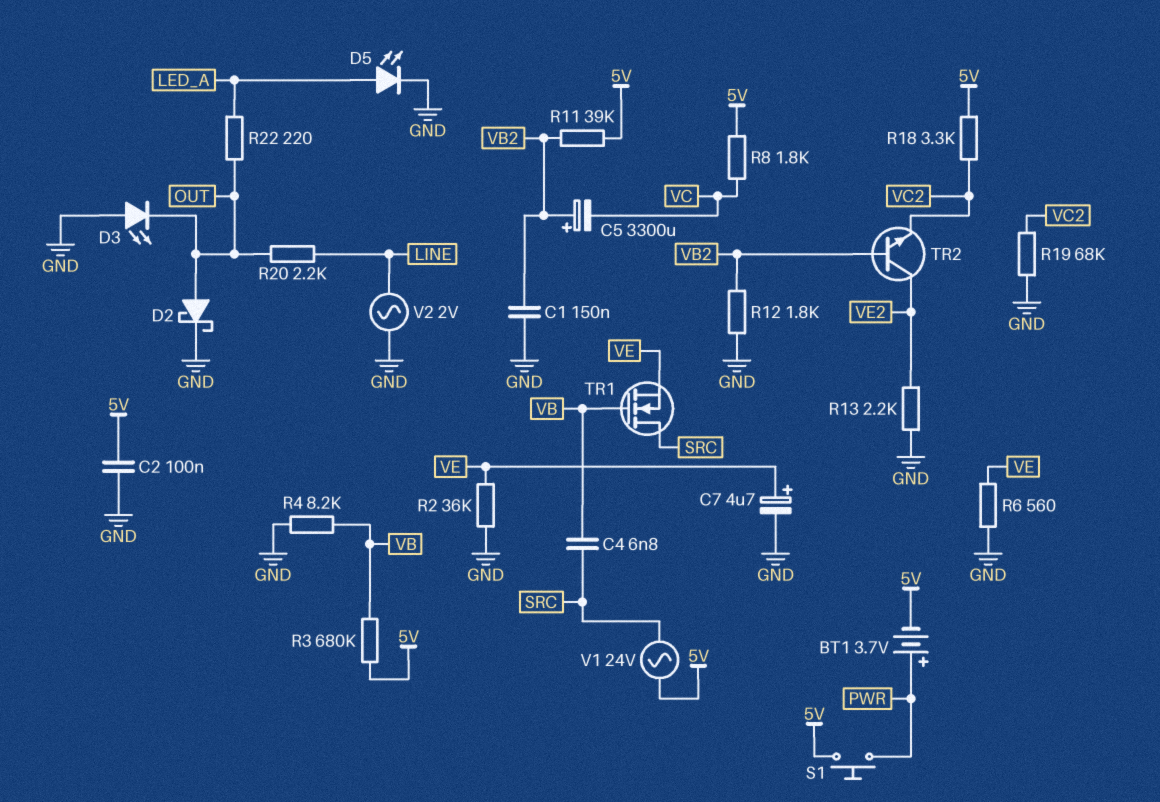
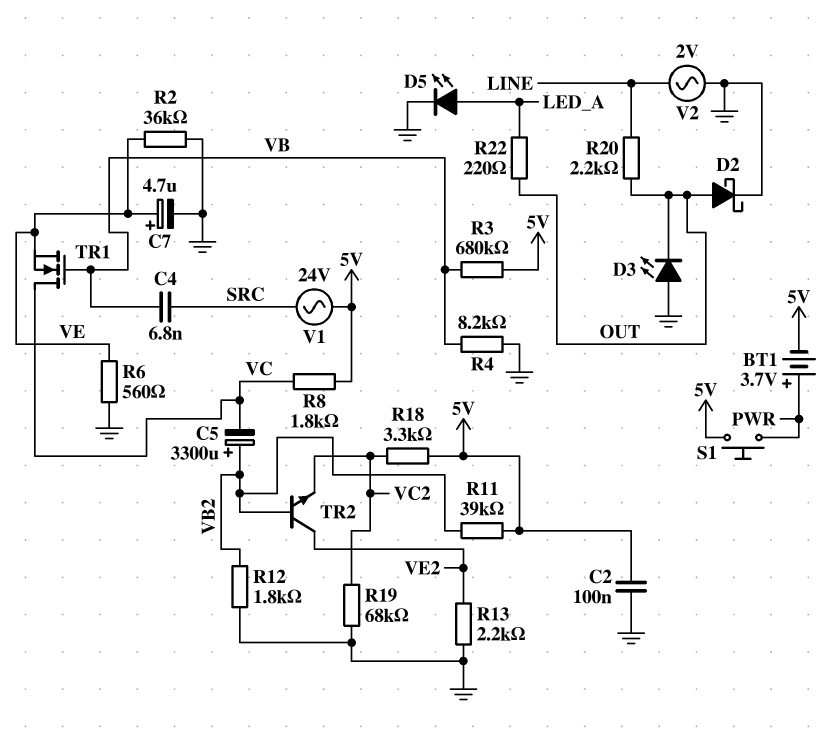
C1: 150nF (GND, VB2) -> none
TR1: NMOS (G VB, D SRC, S VE) -> NMOS (G VB, D VC, S VE)

